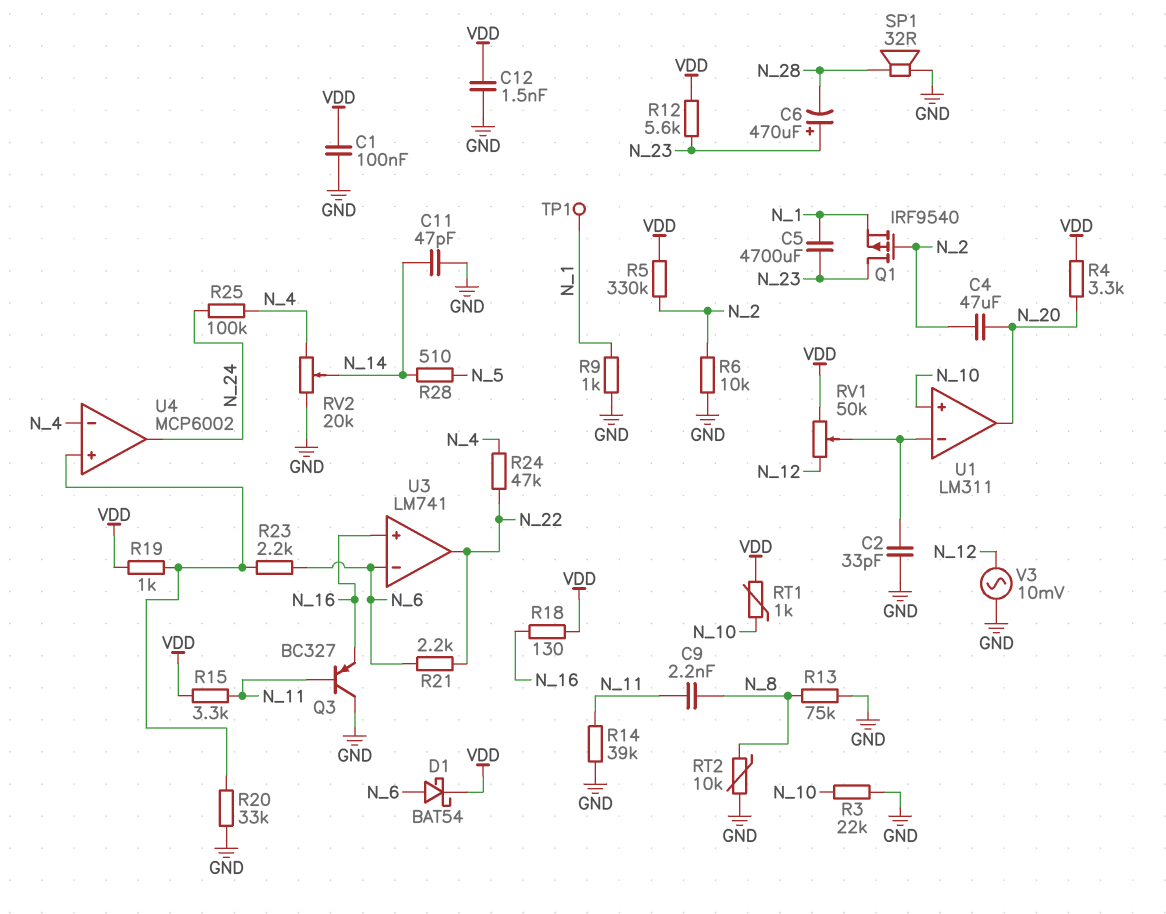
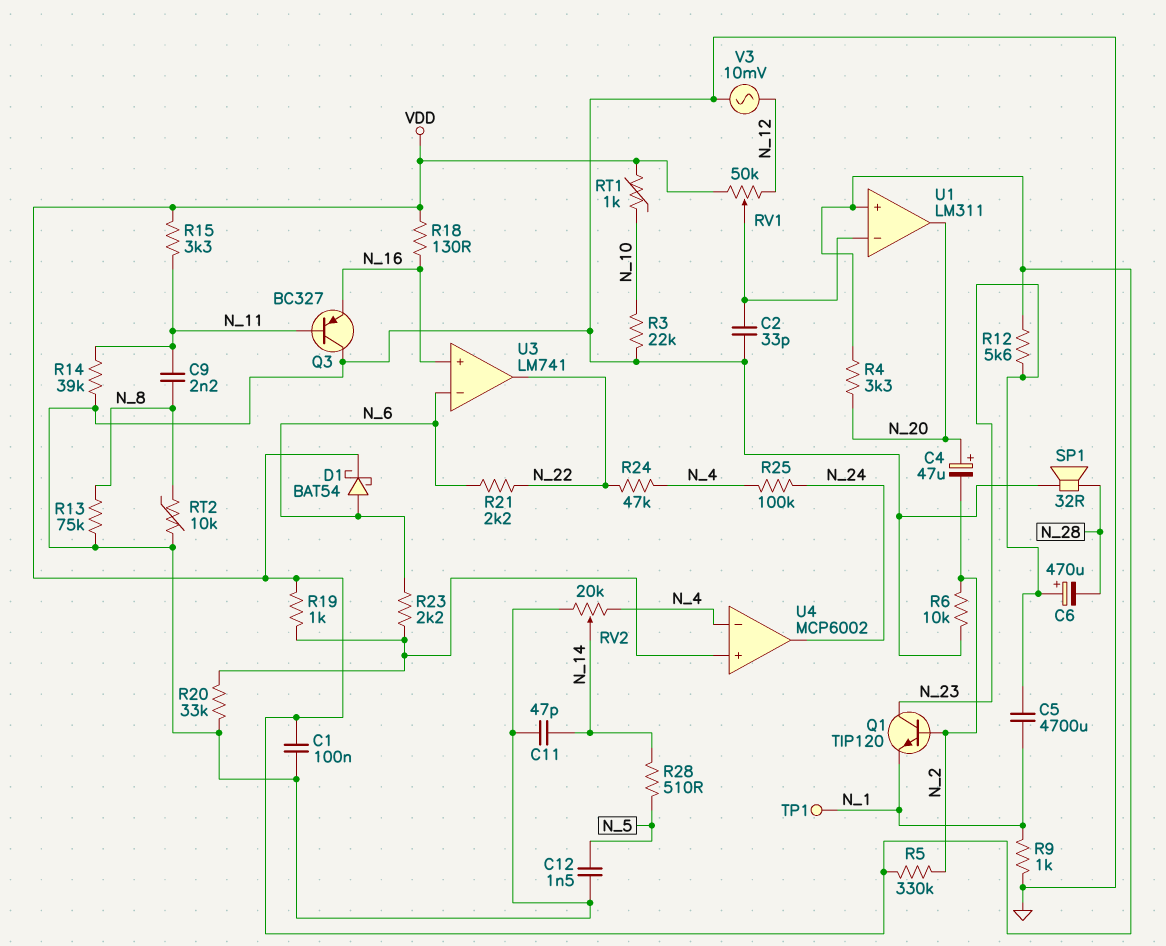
C4: 47uF (N_2, N_20) -> 47uF (plus N_20, minus N_2)
C12: 1.5nF (GND, VDD) -> 1.5nF (GND, N_5)
Q1: PMOS IRF9540 (G N_2, D N_23, S N_1) -> NPN TIP120 (B N_2, C N_23, E N_1)
U1 pin in+: N_10 -> VDD

